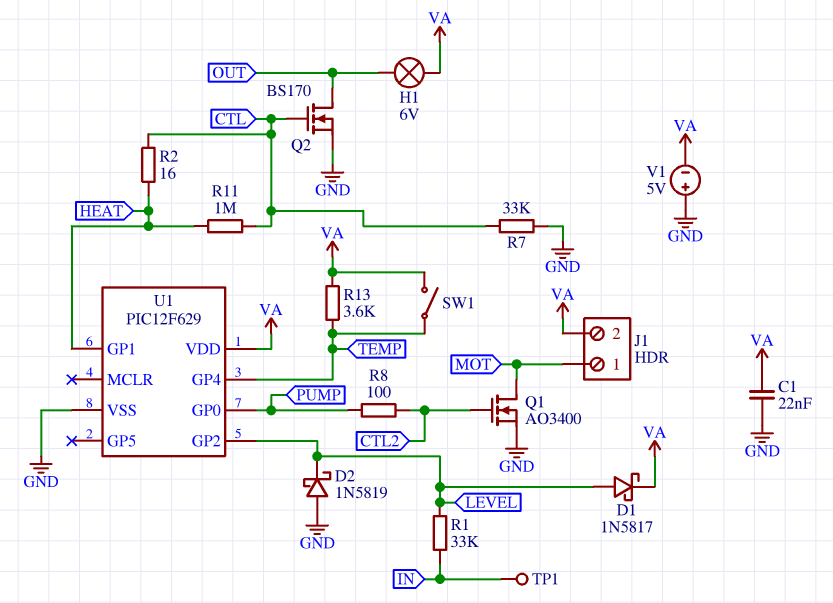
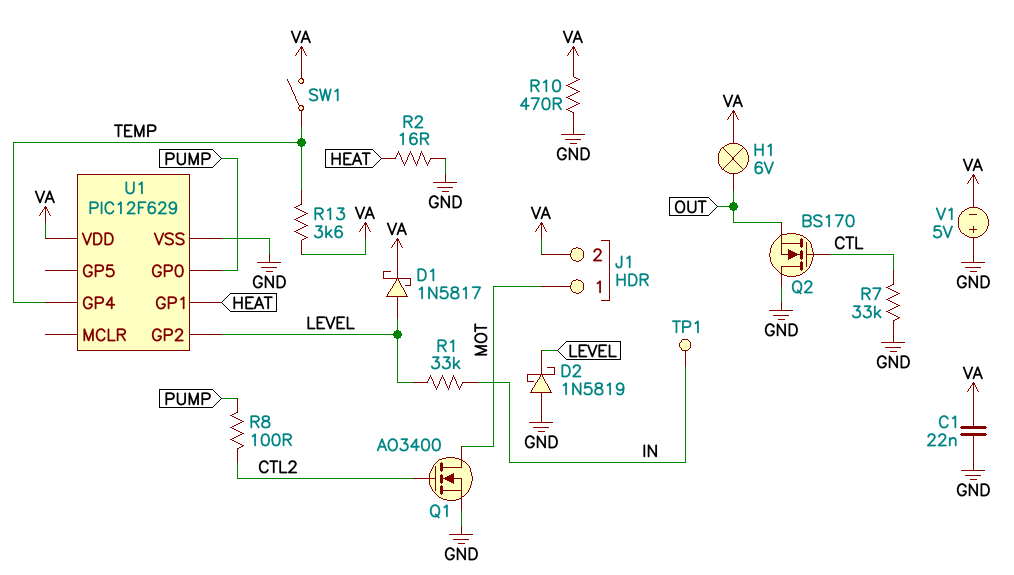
Q2: NMOS BS170 (G CTL, D OUT, S GND) -> NMOS BS170 (G CTL, D GND, S OUT)
R2: 16 (CTL, HEAT) -> 16 (GND, HEAT)
R10: none -> 470 (GND, VA)
R11: 1M (CTL, HEAT) -> none

